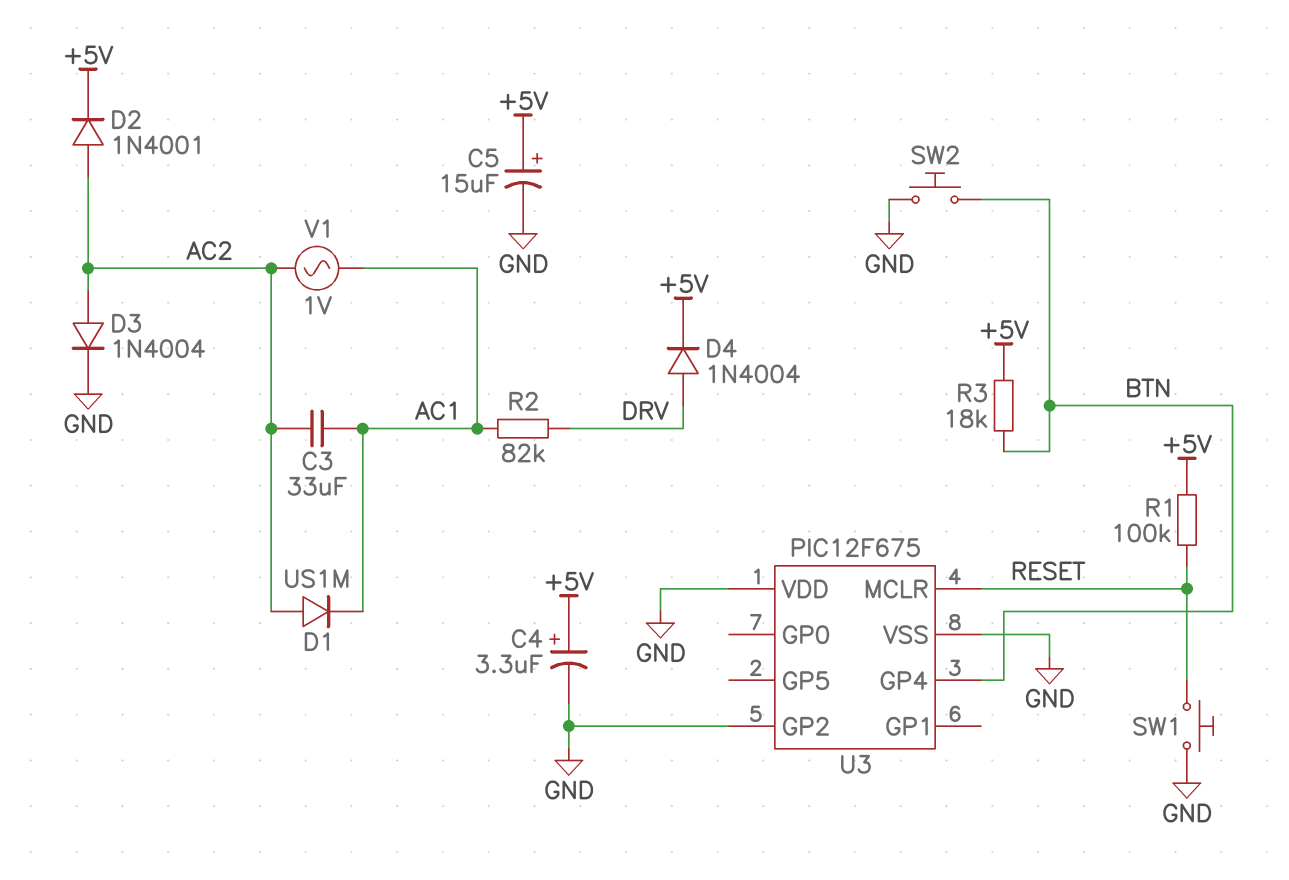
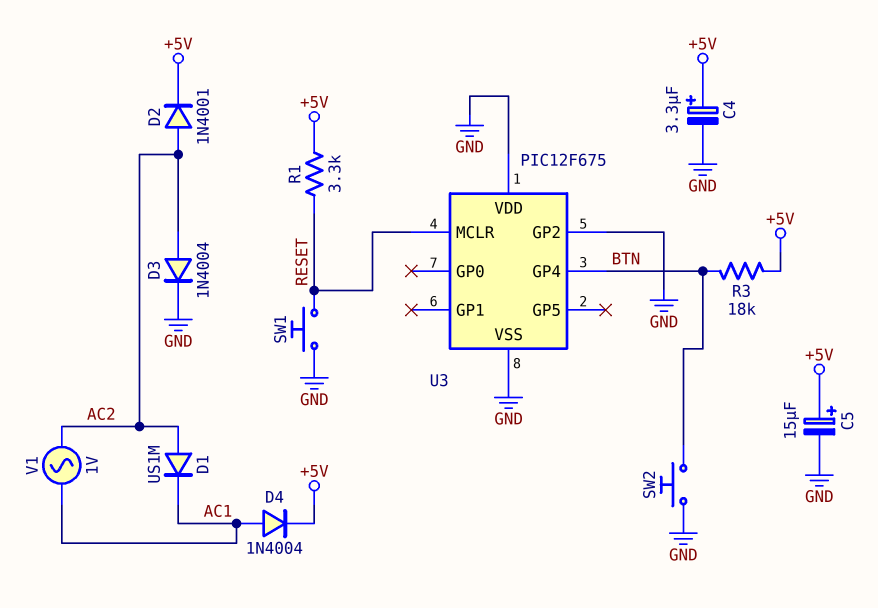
C3: 33uF (AC1, AC2) -> none
D4: diode 1N4004 (A DRV, K +5V) -> diode 1N4004 (A AC1, K +5V)
R1: 100k (+5V, RESET) -> 3.3k (+5V, RESET)
R2: 82k (AC1, DRV) -> none

